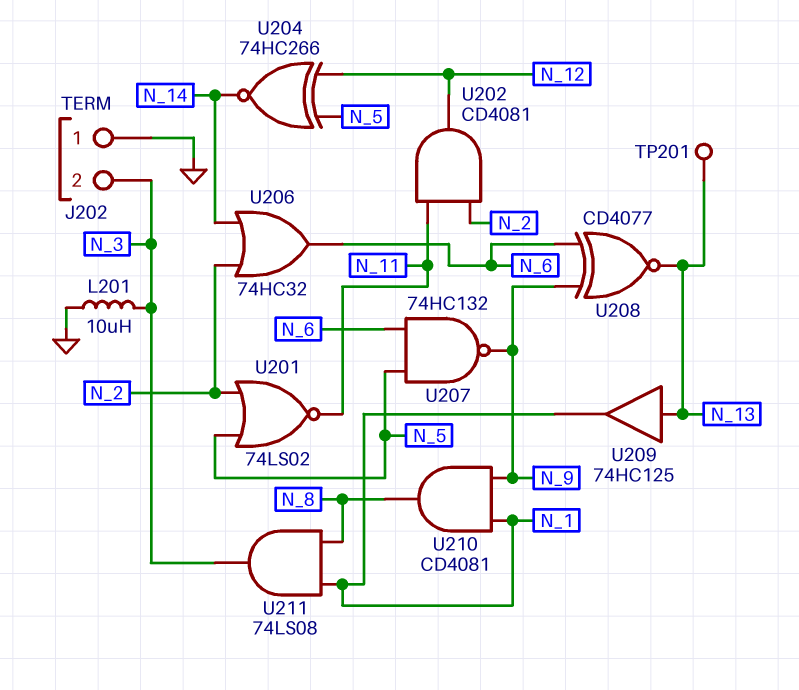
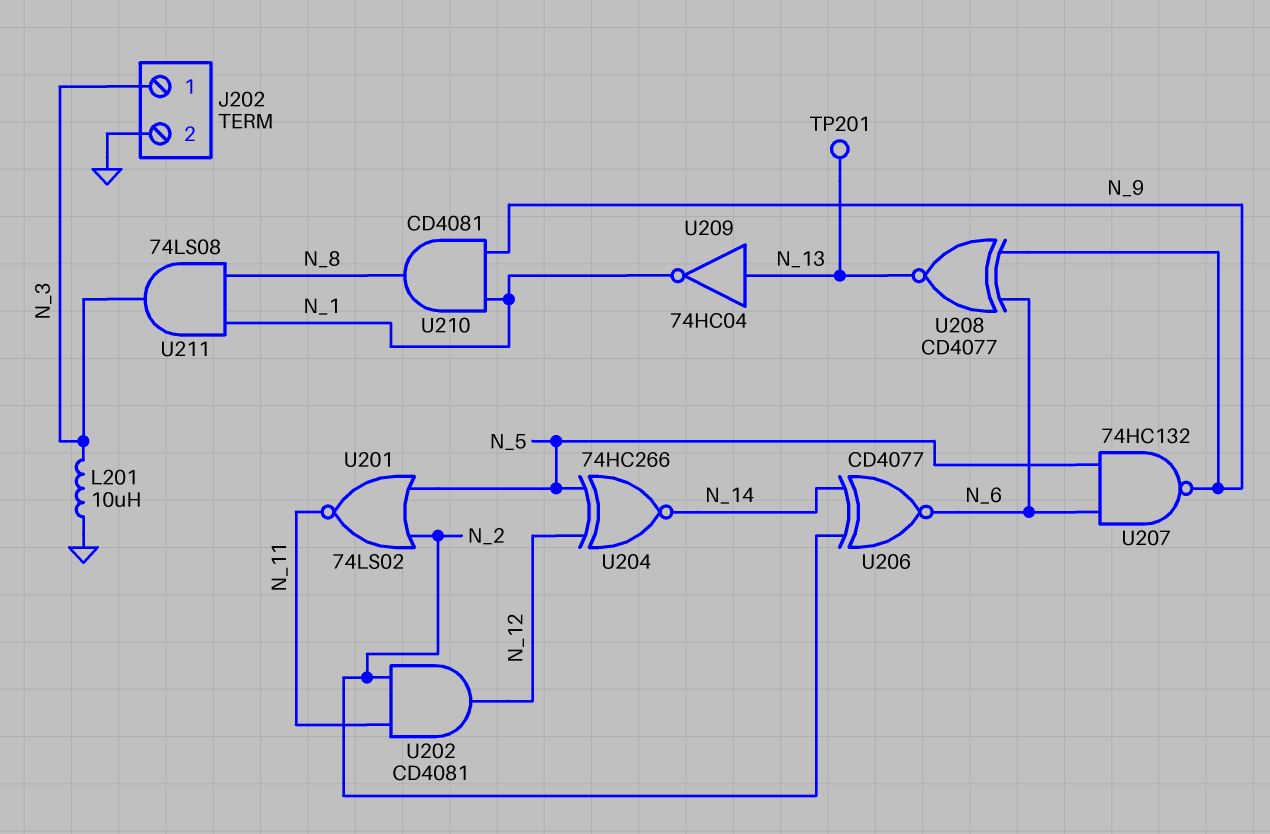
J202 pin 1: GND -> N_3
J202 pin 2: N_3 -> GND
U206: OR 74HC32 (in N_2, in N_14, out N_6) -> XNOR CD4077 (in N_2, in N_14, out N_6)
U209: buffer 74HC125 (in N_13, out N_1) -> NOT 74HC04 (in N_13, out N_1)

